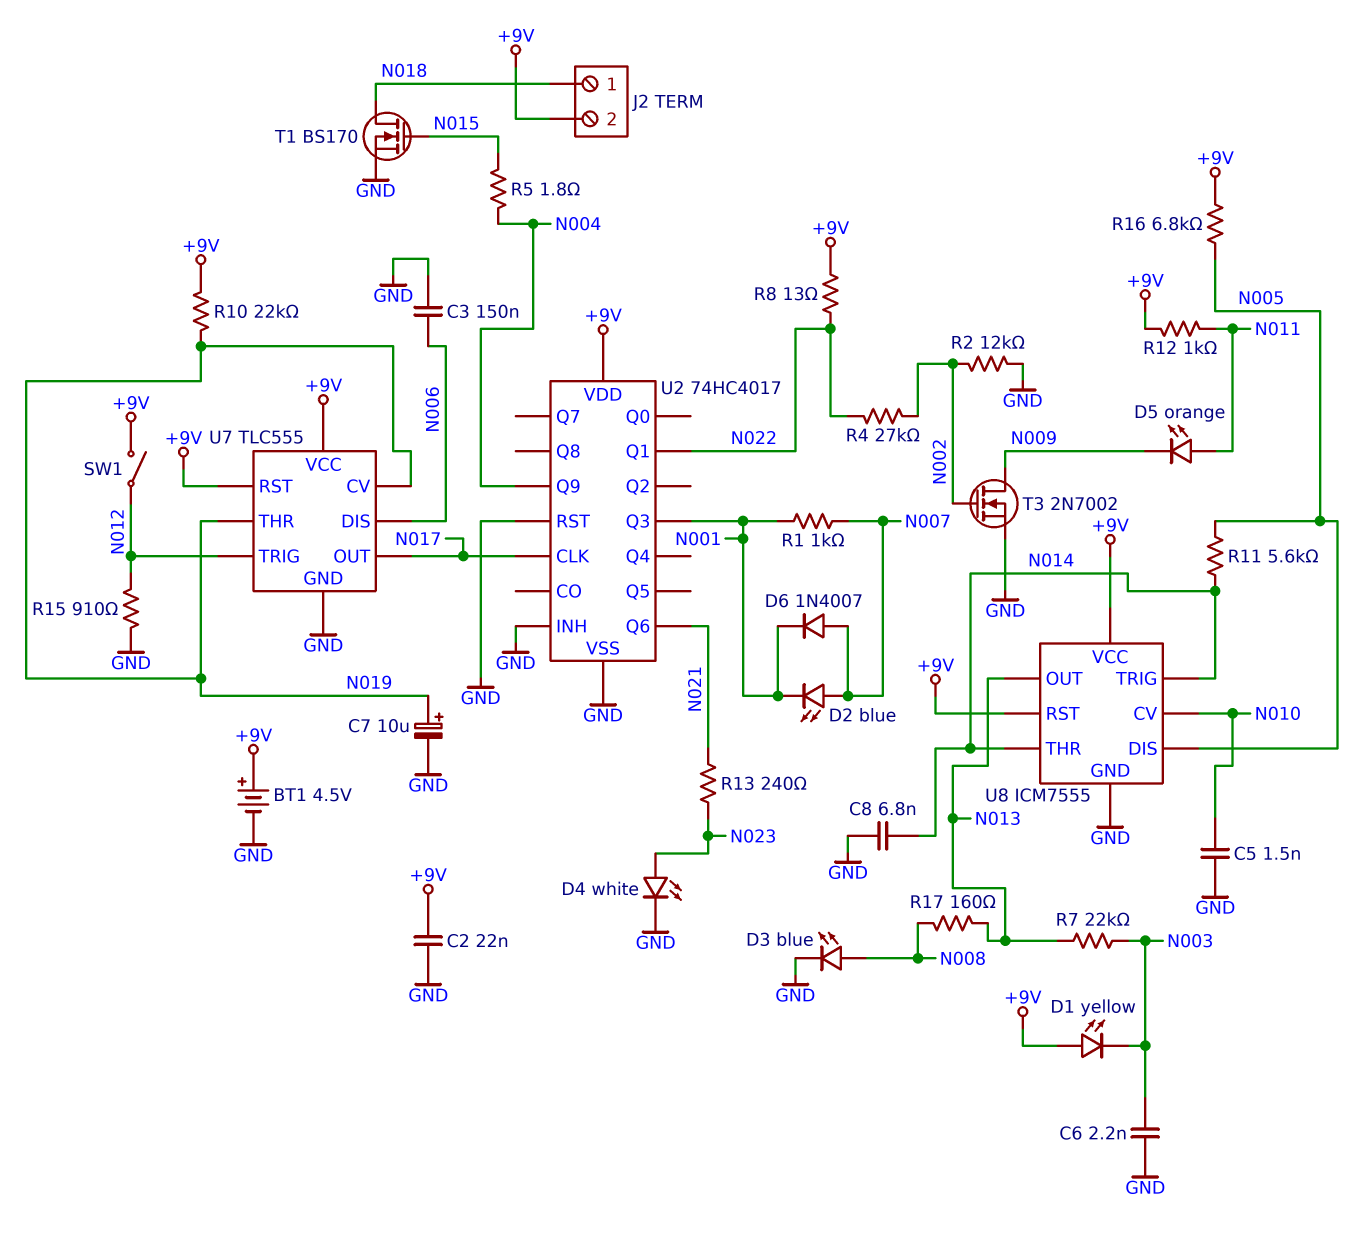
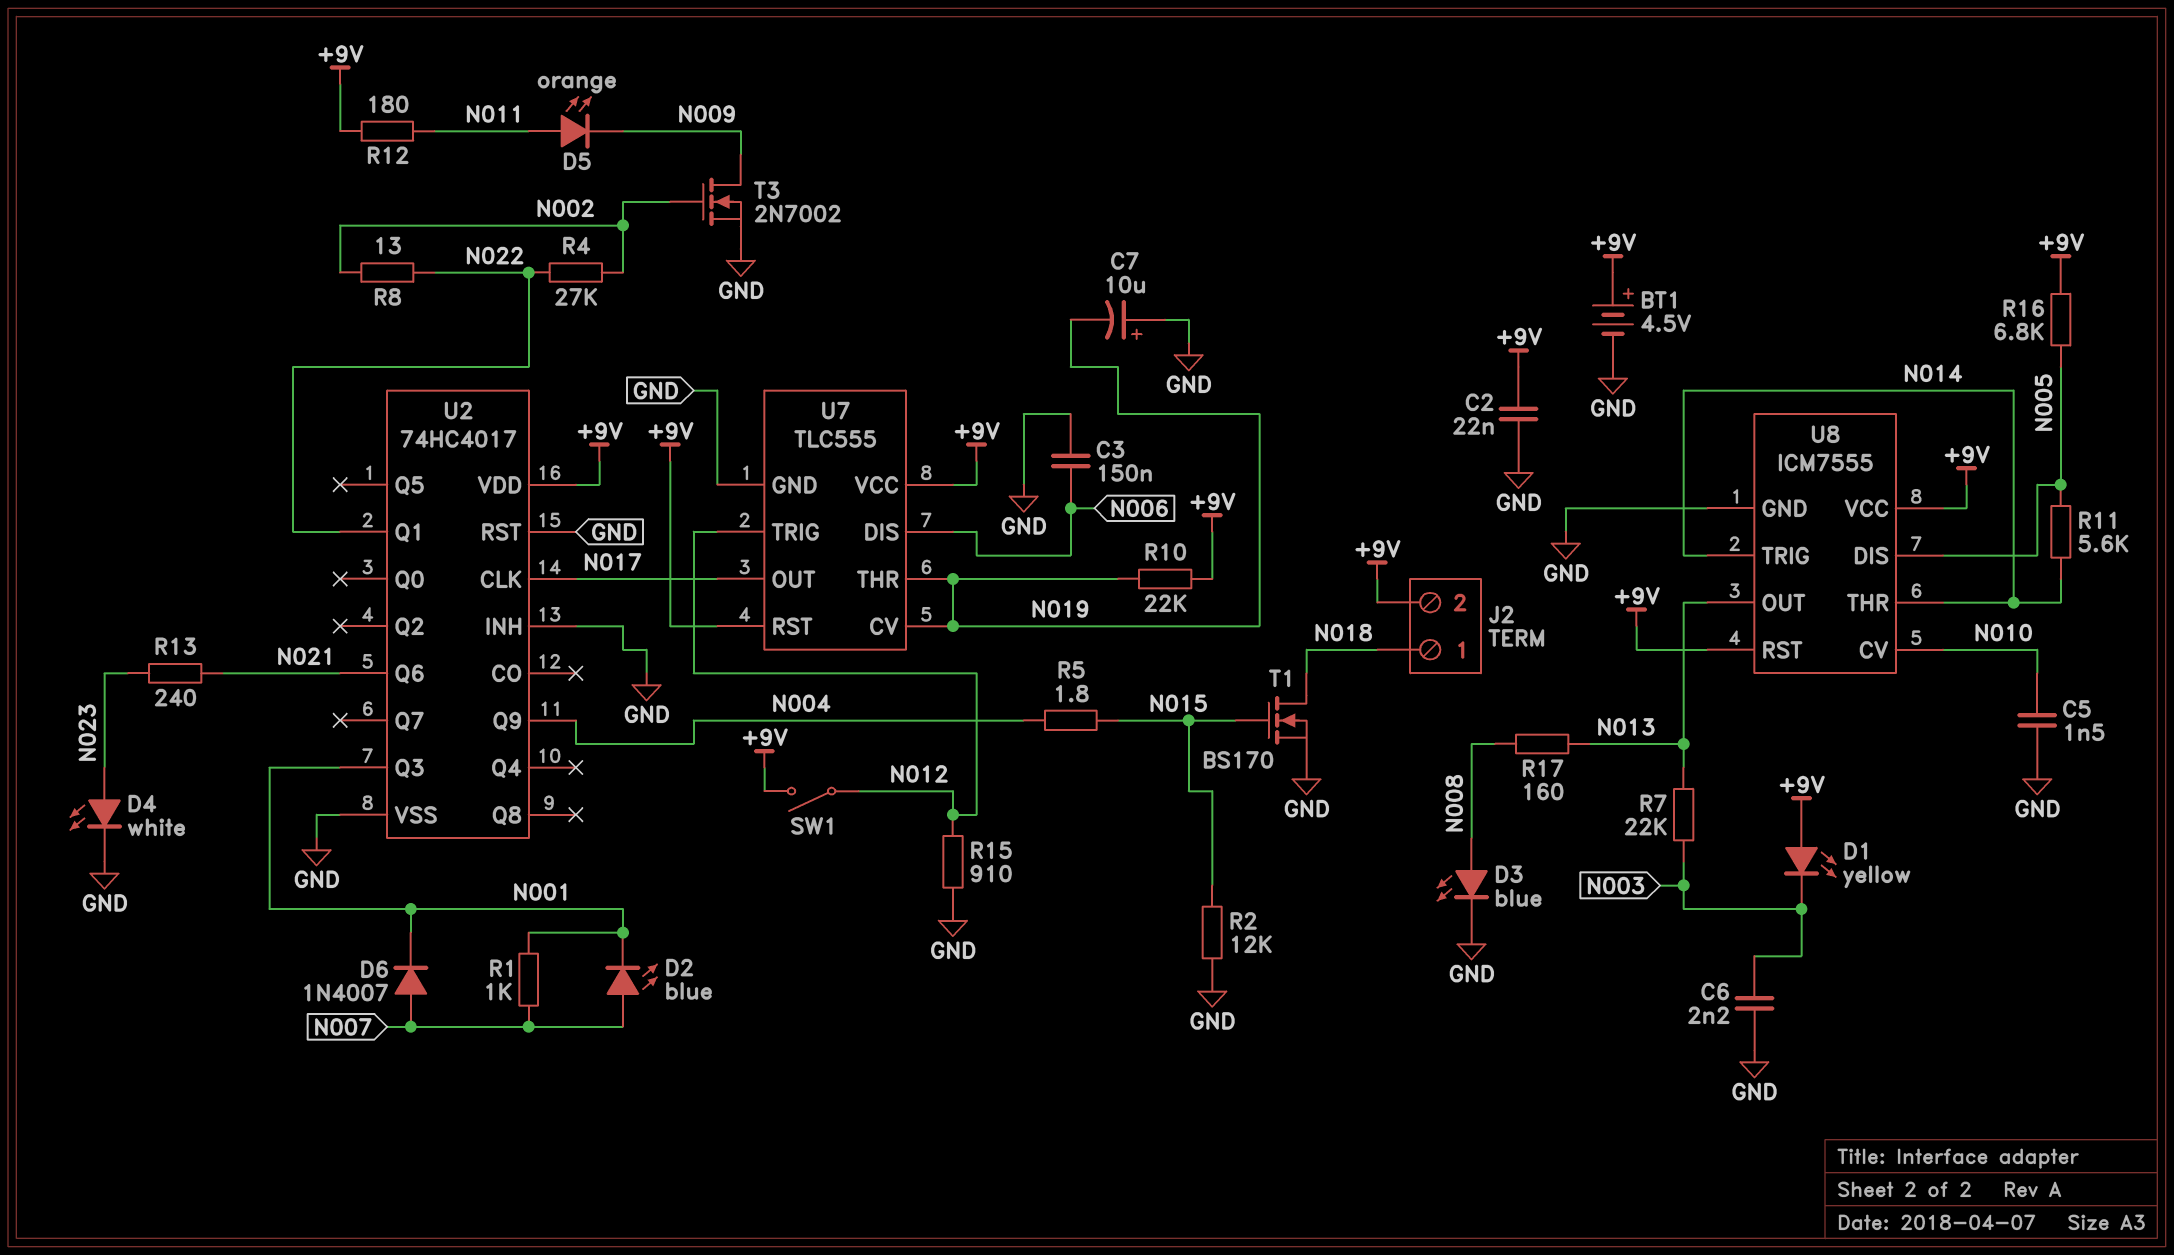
C7: 10uF (plus N019, minus GND) -> 10uF (plus GND, minus N019)
C8: 6.8nF (GND, N014) -> none
R2: 12k (GND, N002) -> 12k (GND, N015)
R8: 13 (+9V, N022) -> 13 (N002, N022)
R12: 1k (+9V, N011) -> 180 (+9V, N011)

